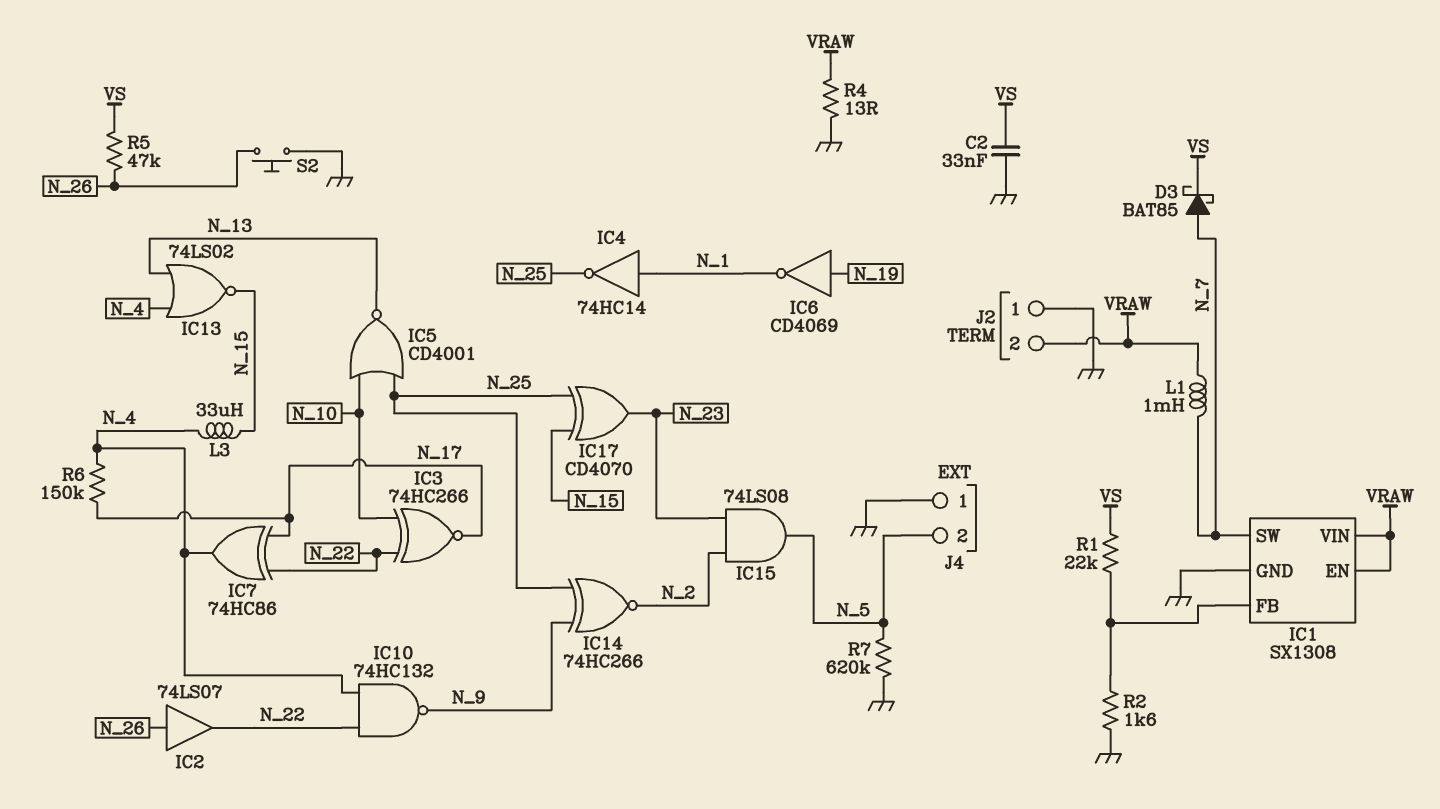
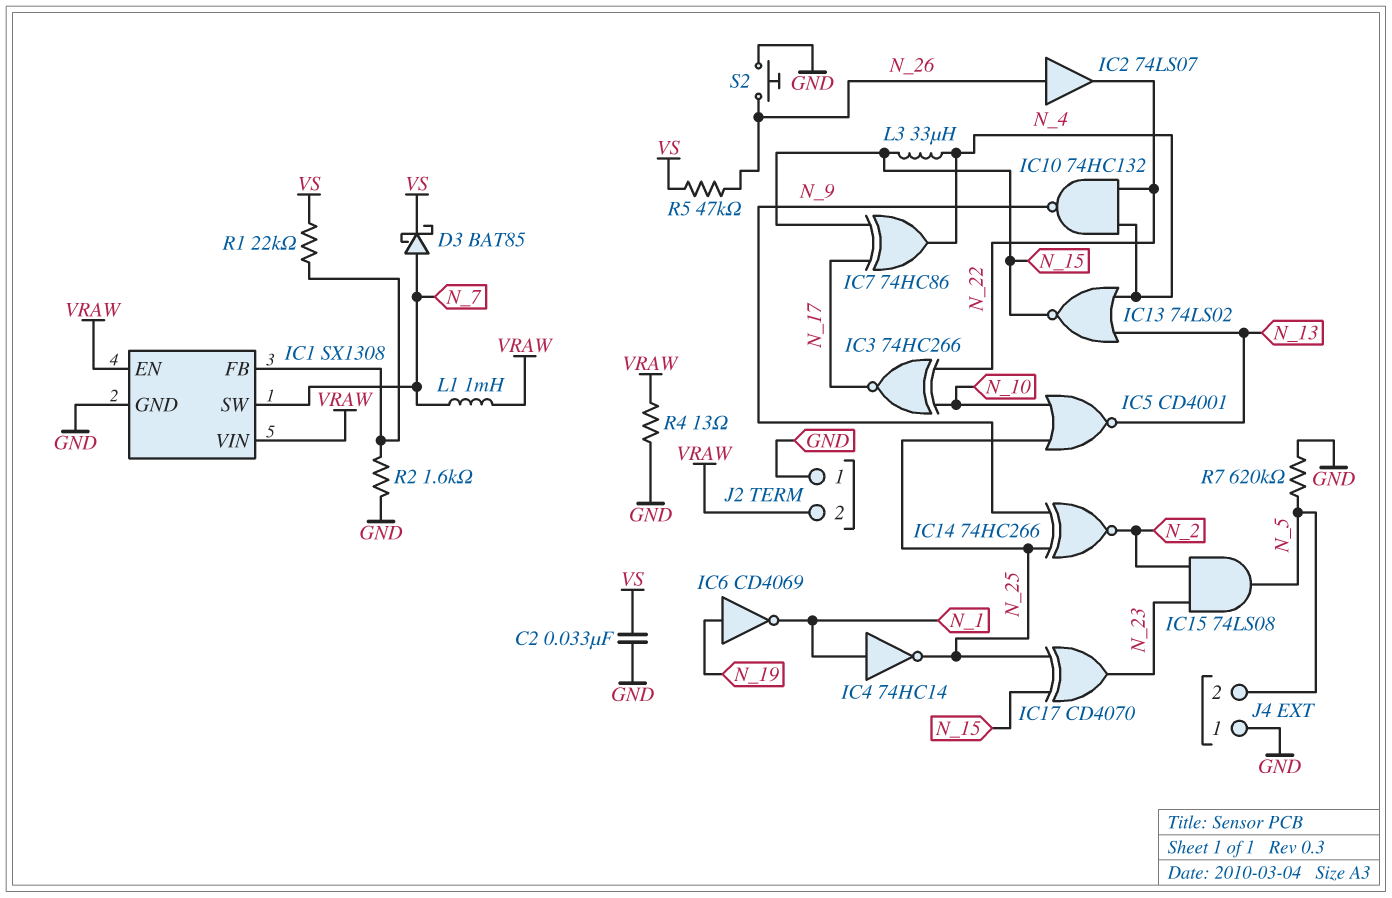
IC7: XOR 74HC86 (in N_17, in N_22, out N_4) -> XOR 74HC86 (in N_15, in N_17, out N_4)
R6: 150k (N_4, N_17) -> none

